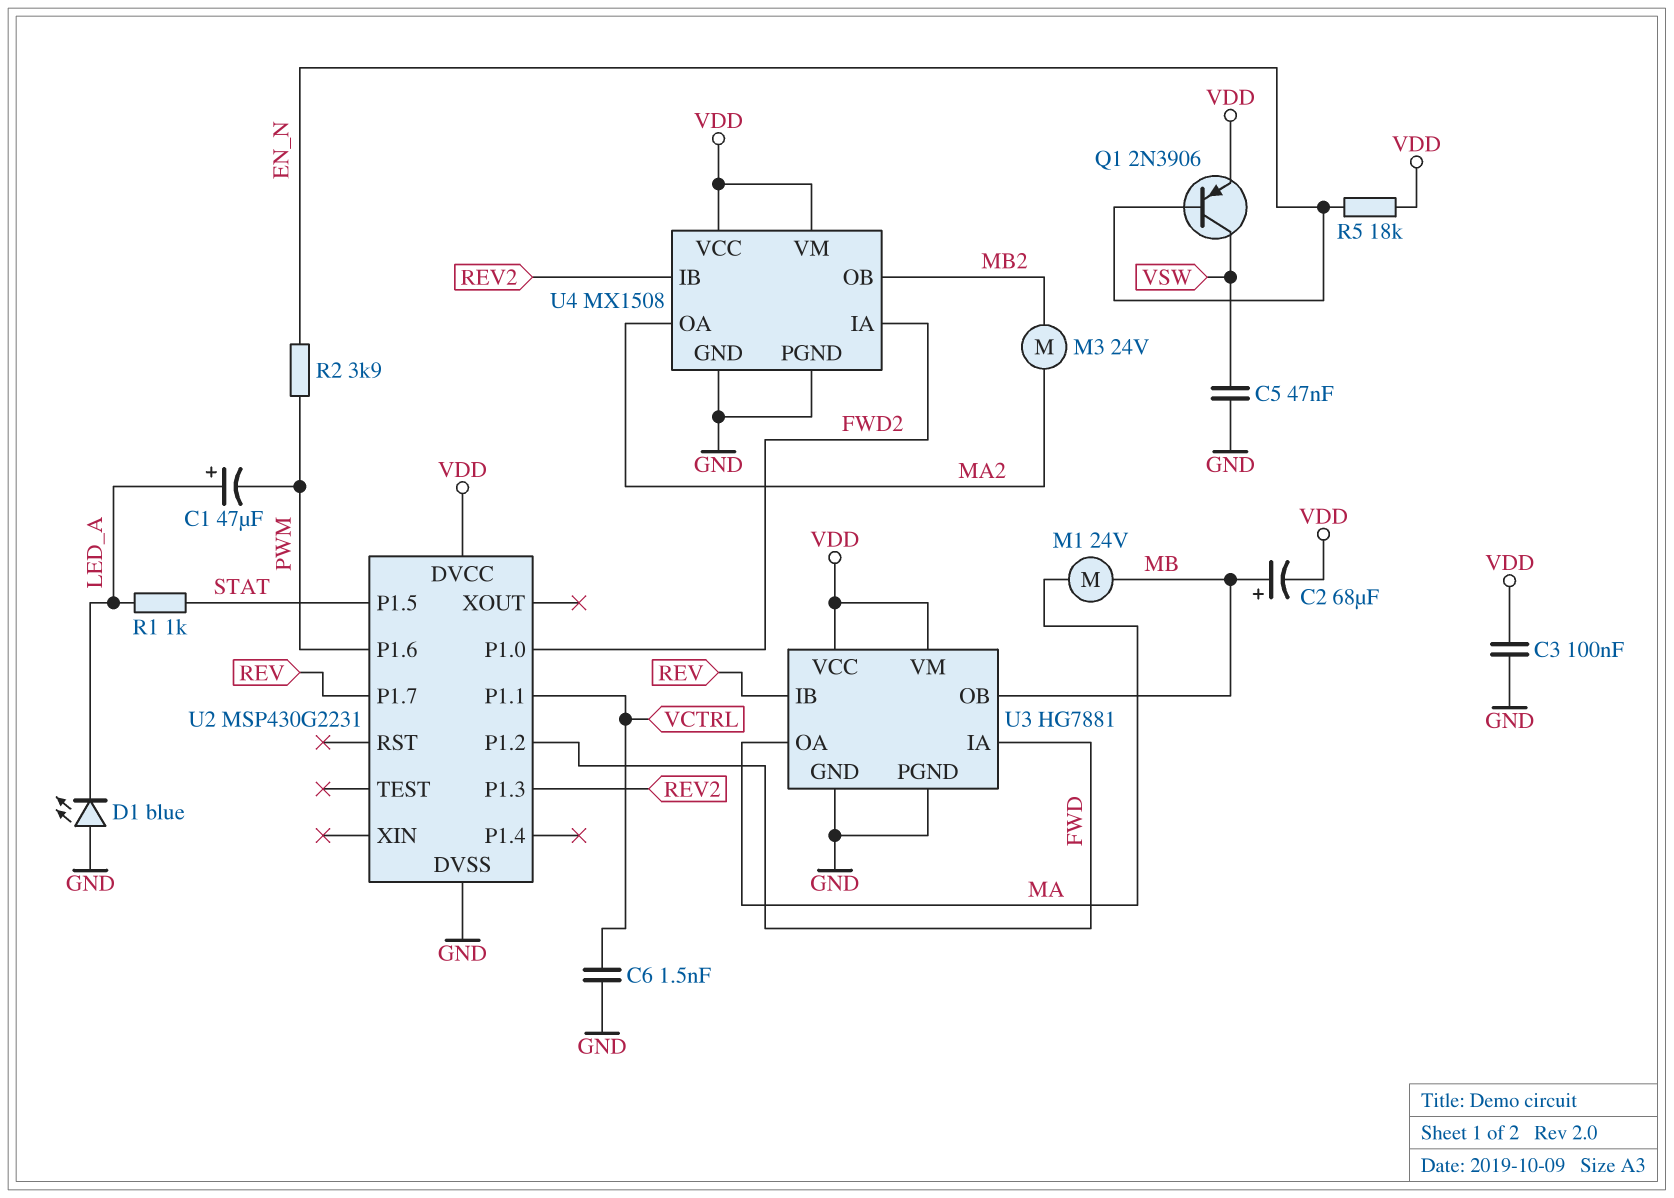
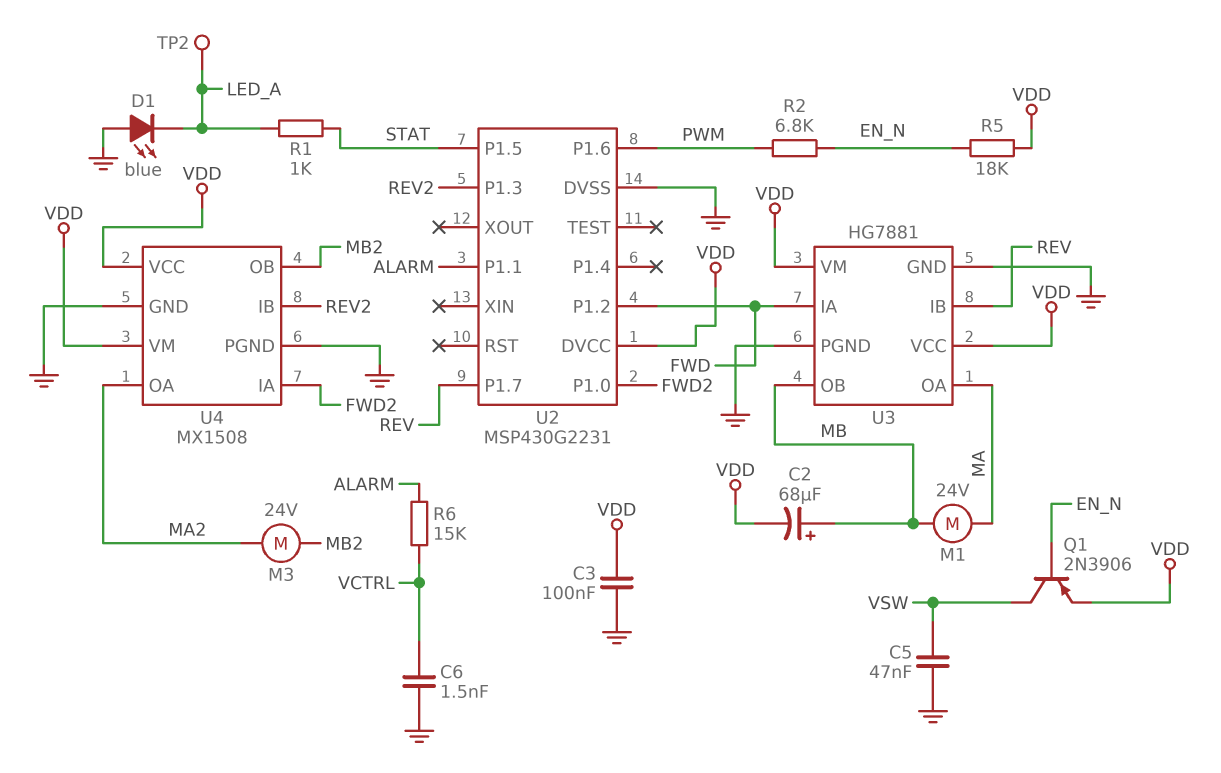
C1: 47uF (plus LED_A, minus PWM) -> none
R2: 3.9k (EN_N, PWM) -> 6.8k (EN_N, PWM)
R6: none -> 15k (ALARM, VCTRL)
TP2: none -> test point (LED_A)
U2 pin P1.1: VCTRL -> ALARM

